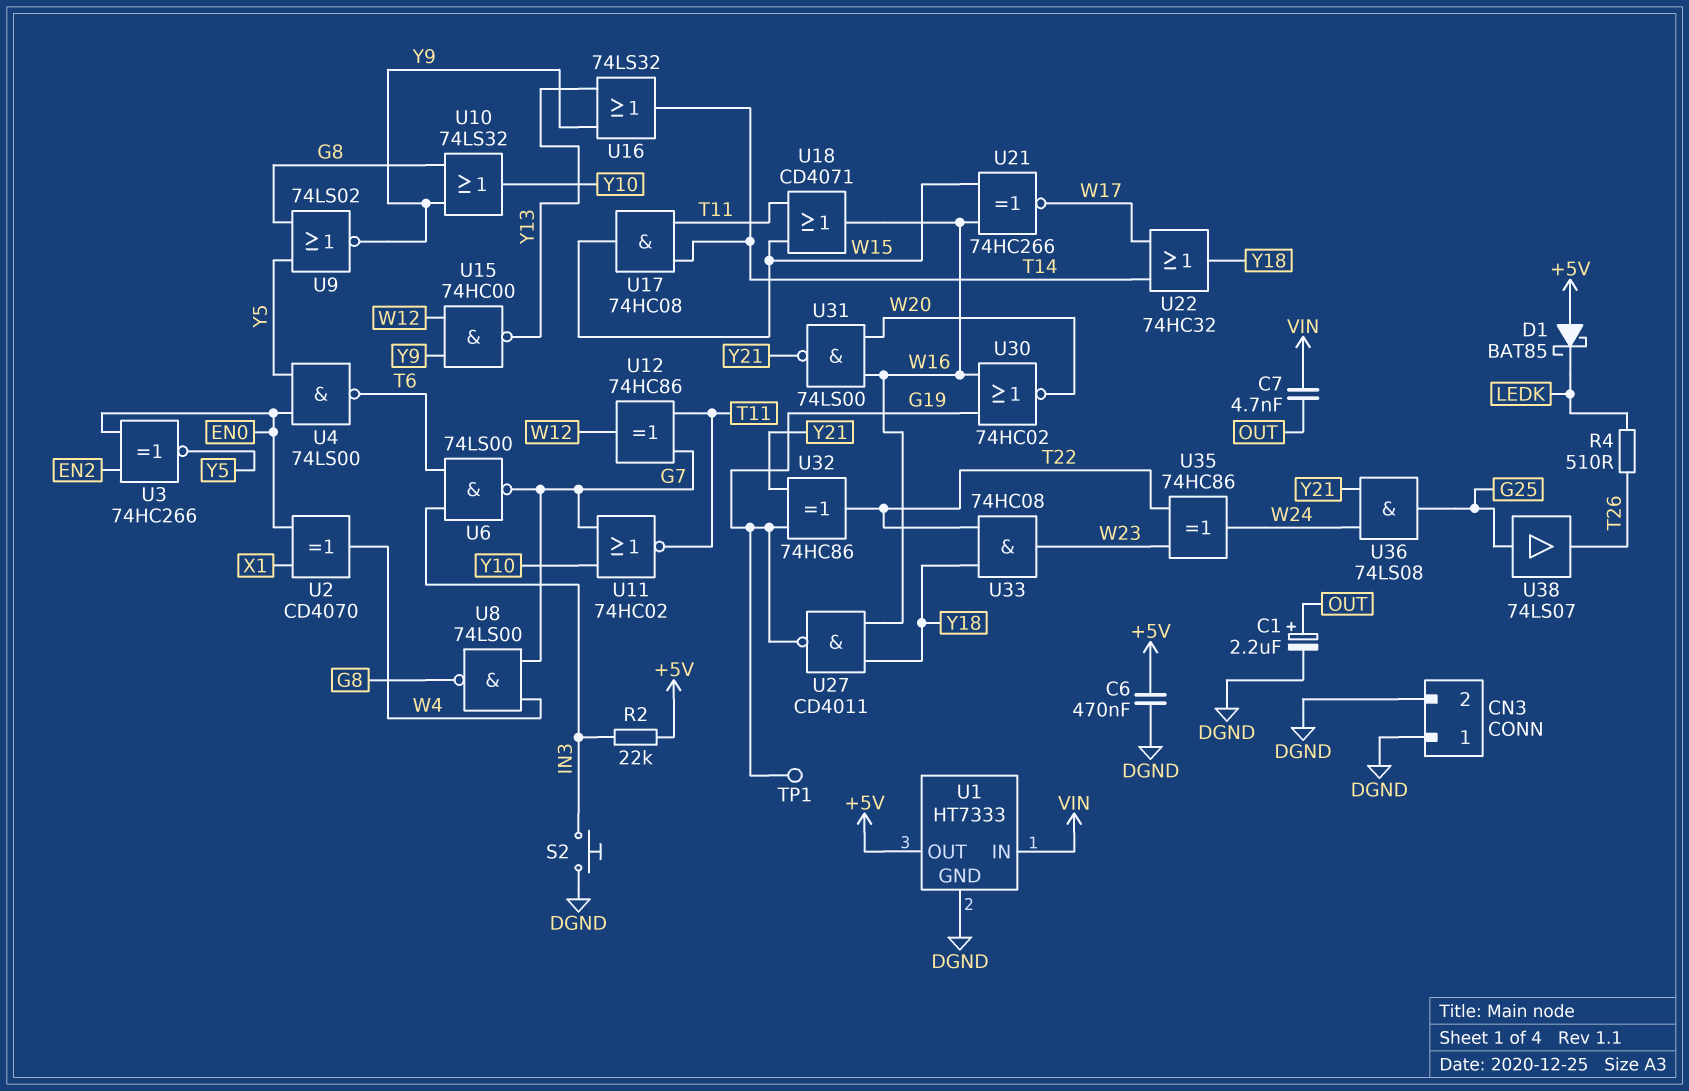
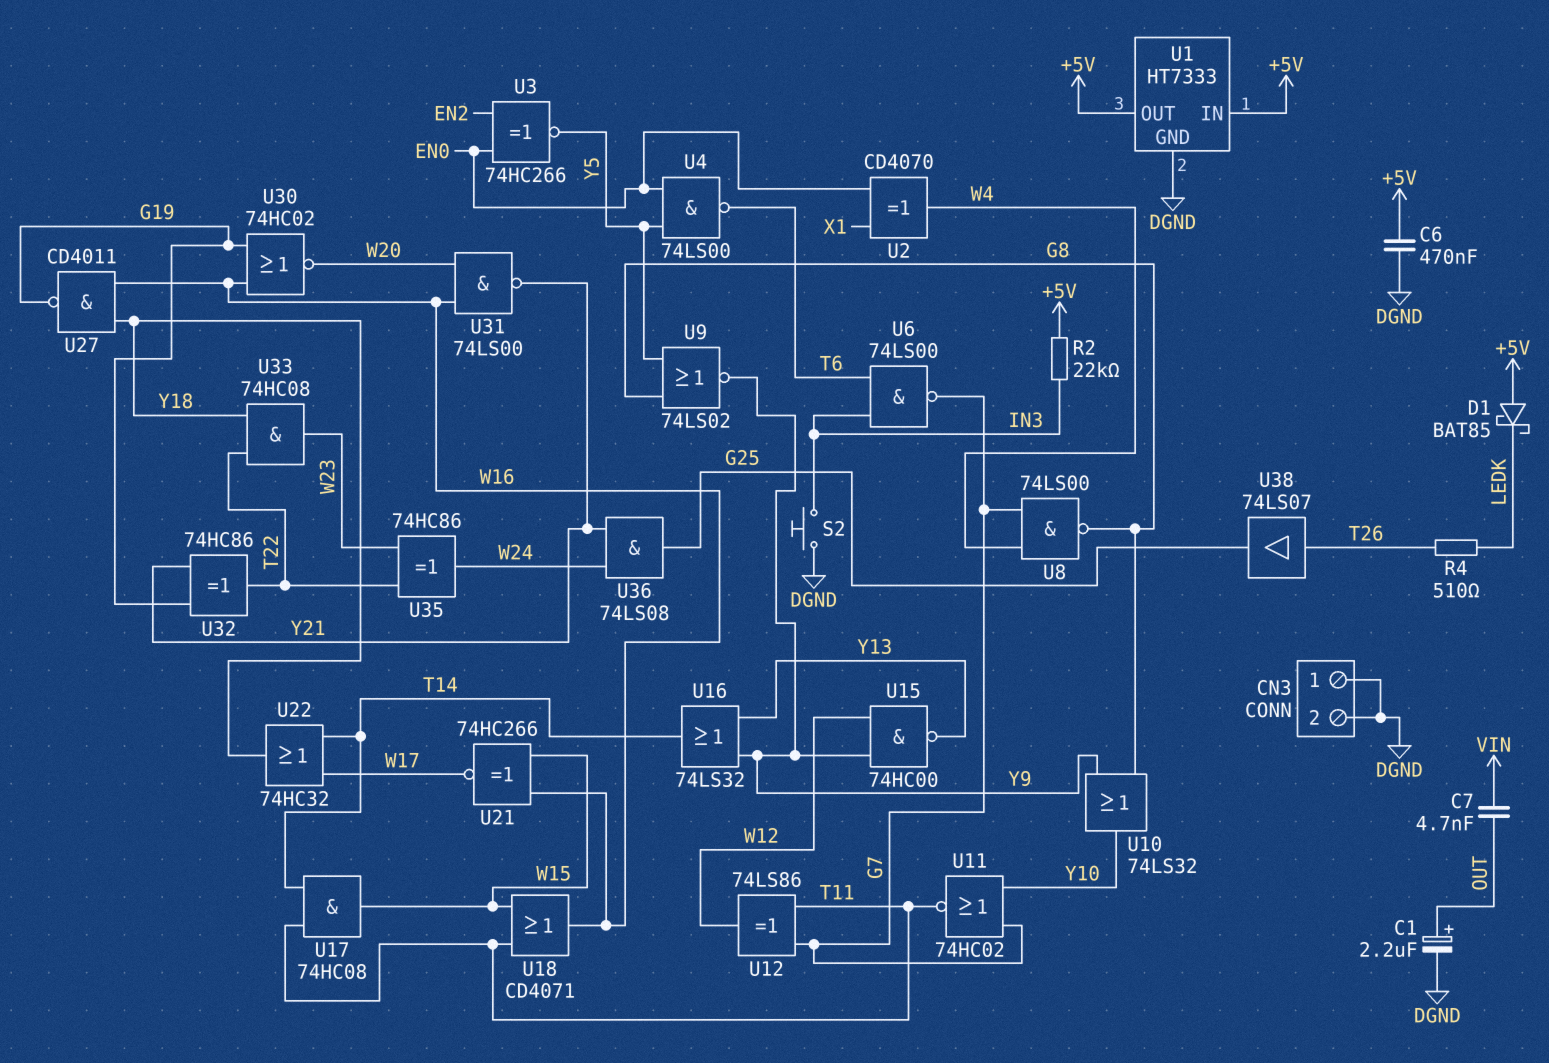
TP1: test point (G19) -> none
U1 pin IN: VIN -> +5V
U12: XOR 74HC86 (in G7, in T11, out W12) -> XOR 74LS86 (in G7, in T11, out W12)
U38: buffer 74LS07 (in G25, out T26) -> buffer 74LS07 (in T26, out G25)

